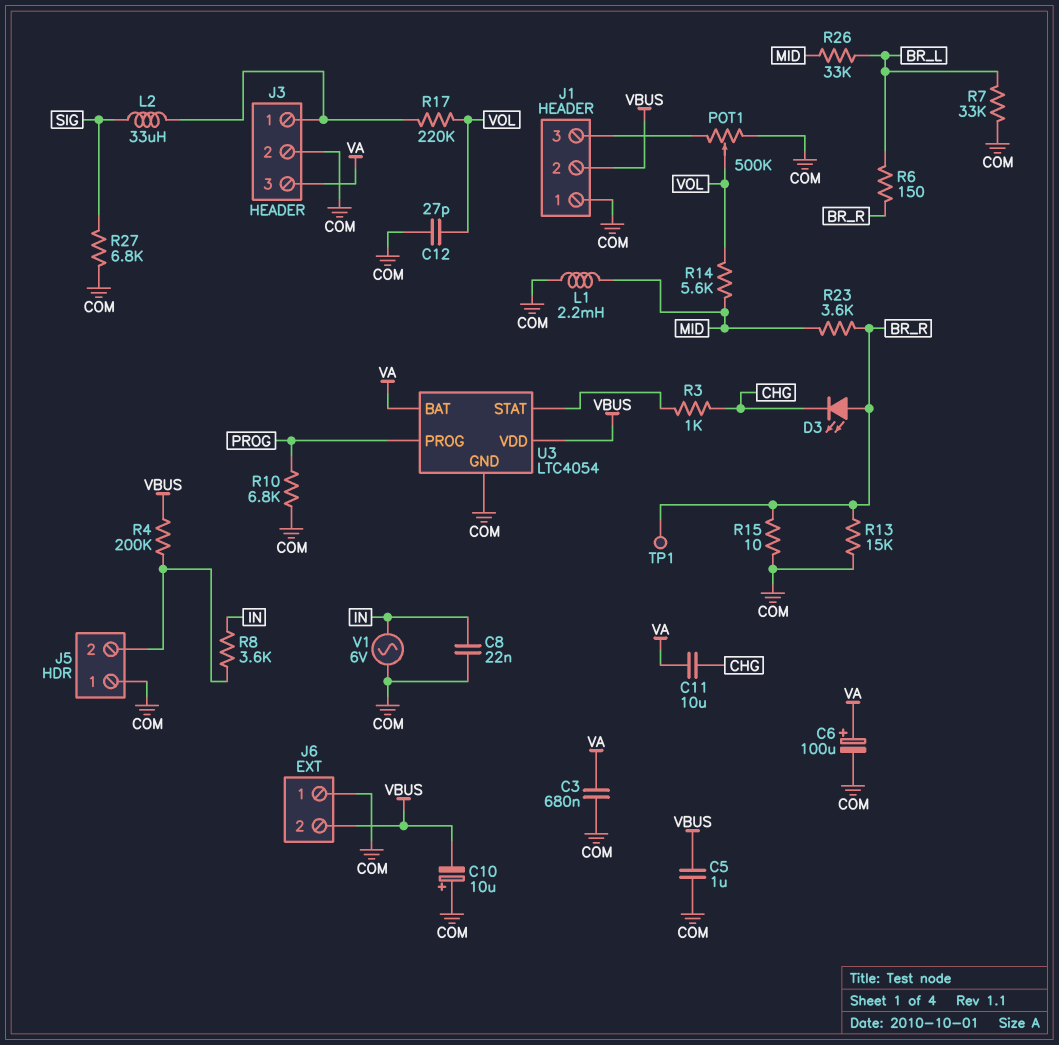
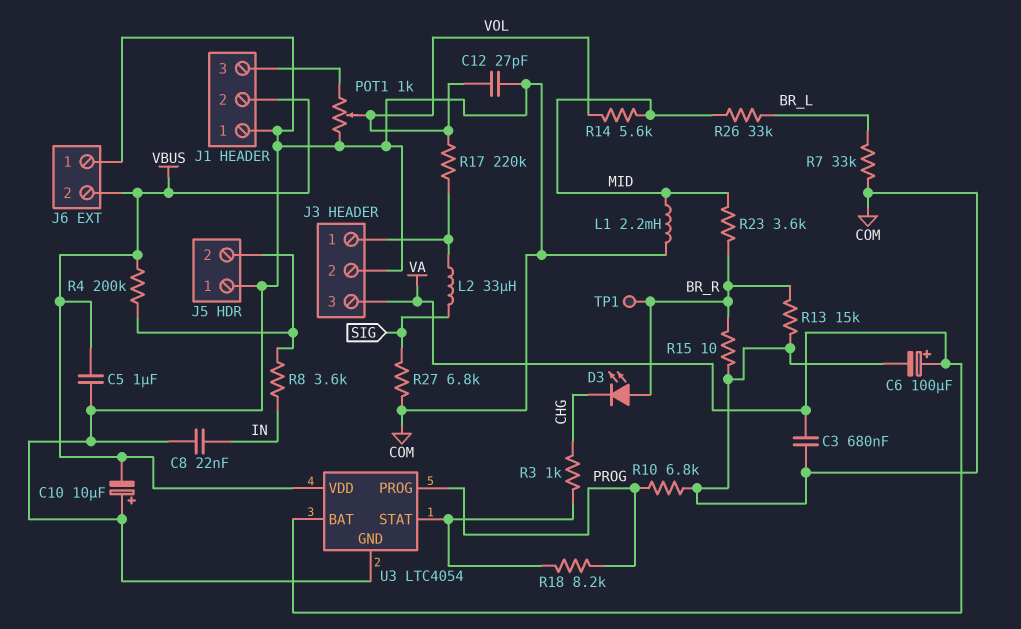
C11: 10uF (CHG, VA) -> none
POT1: 500k (COM, J1/3, wiper VOL) -> 1k (COM, J1/3, wiper VOL)
R6: 150 (BR_L, BR_R) -> none
R18: none -> 8.2k (PROG, U3/STAT)
V1: AC 6V (COM, IN) -> none

